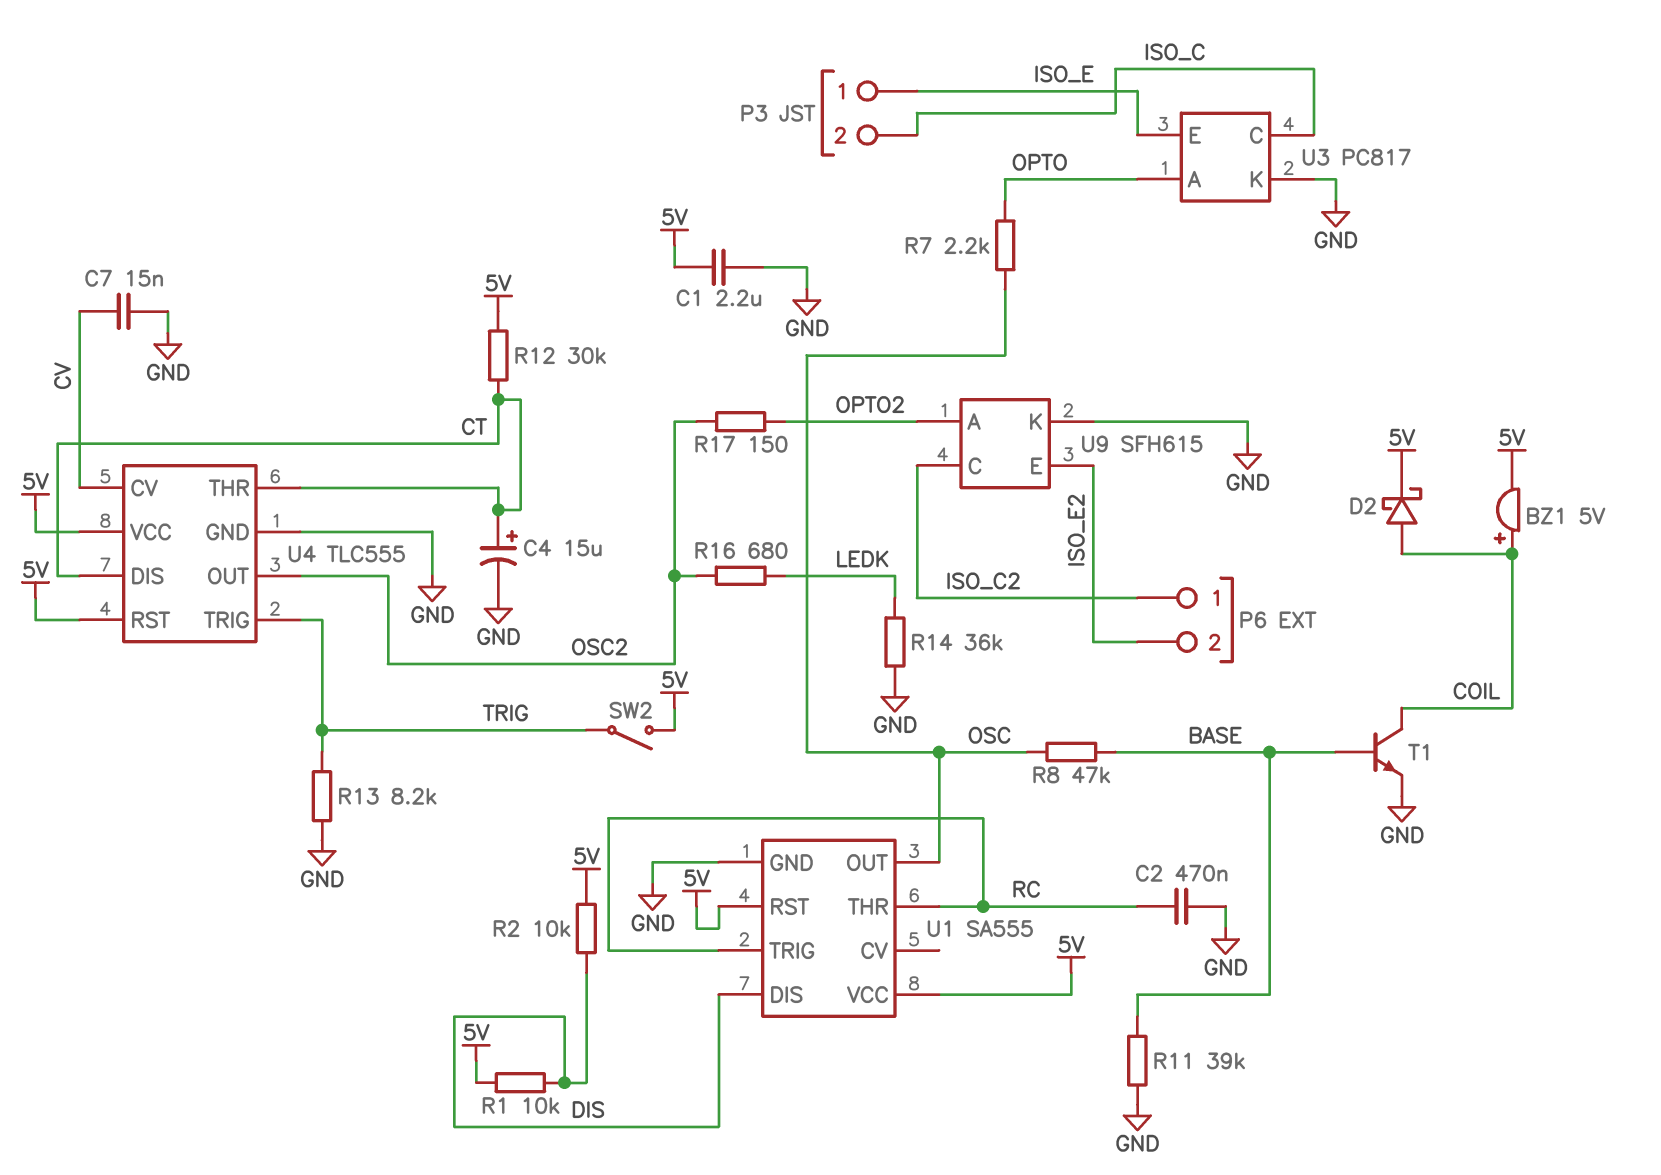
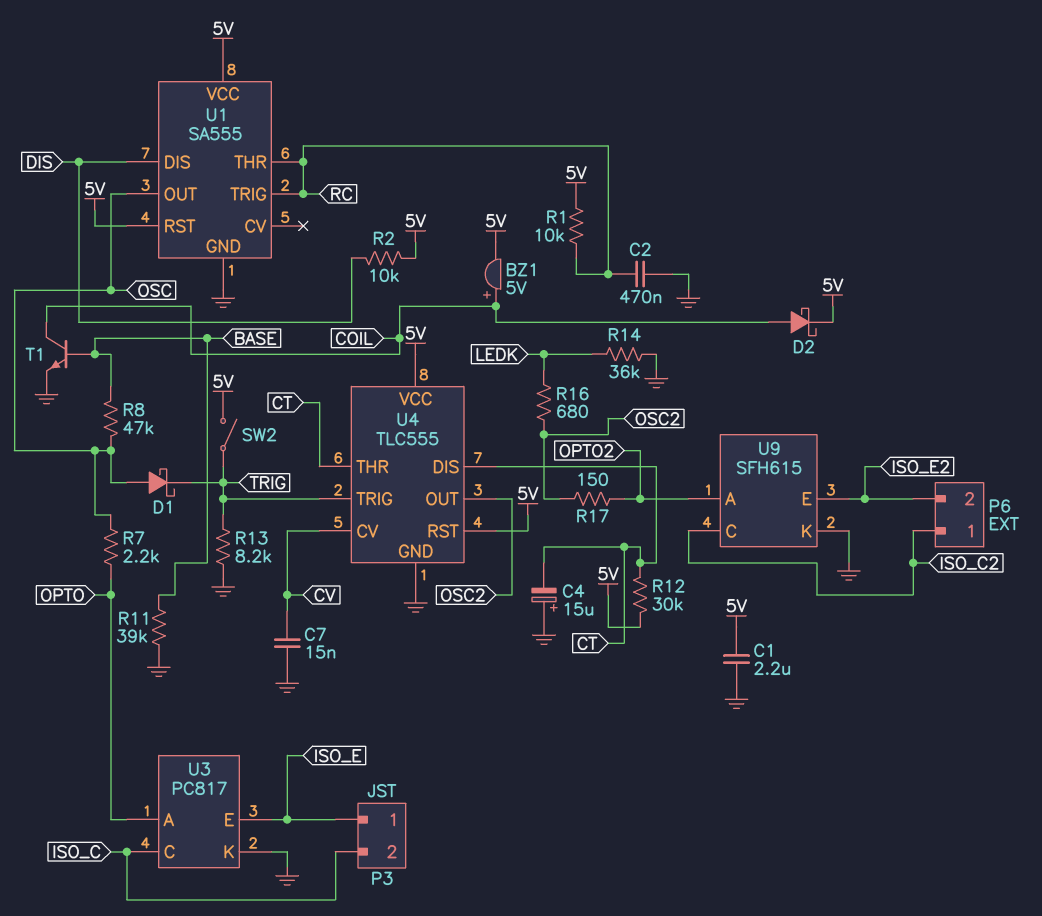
C4: 15uF (plus CT, minus GND) -> 15uF (plus GND, minus CT)
D1: none -> schottky (A OSC, K TRIG)
R1: 10k (5V, DIS) -> 10k (5V, RC)

